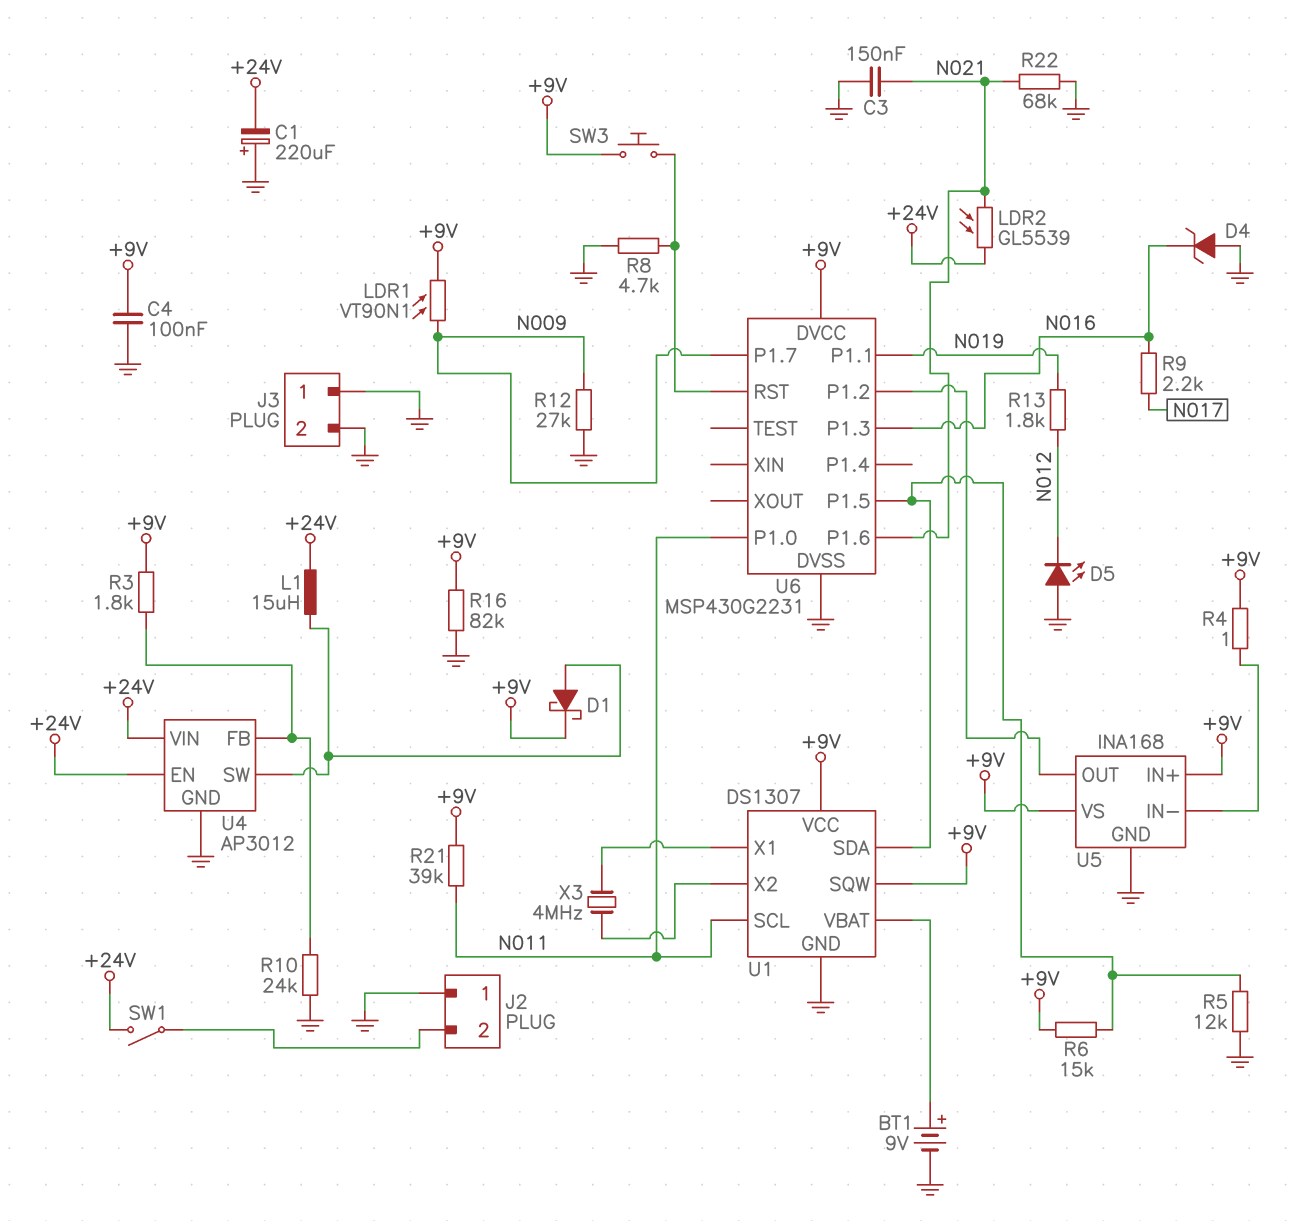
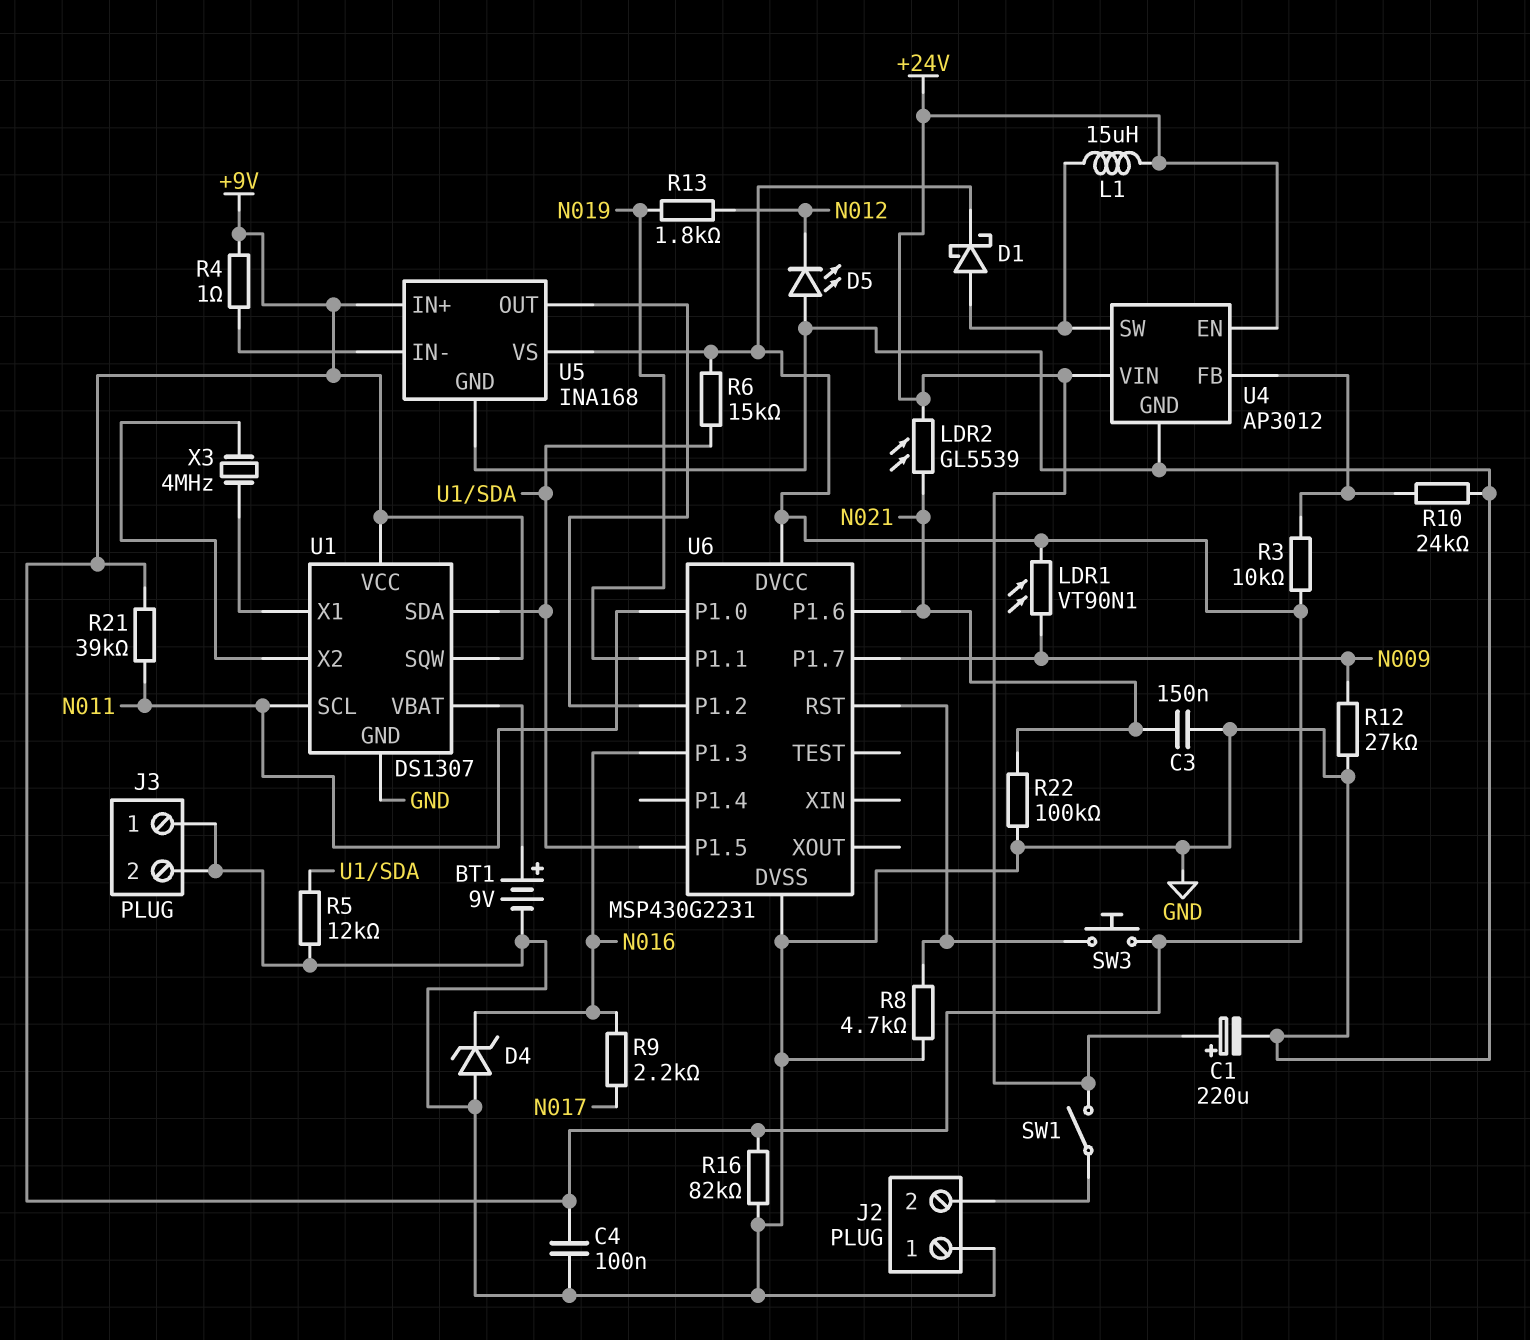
C1: 220uF (plus GND, minus +24V) -> 220uF (plus +24V, minus GND)
R3: 1.8k (+9V, U4/FB) -> 10k (+9V, U4/FB)
R22: 68k (GND, N021) -> 100k (GND, N021)

